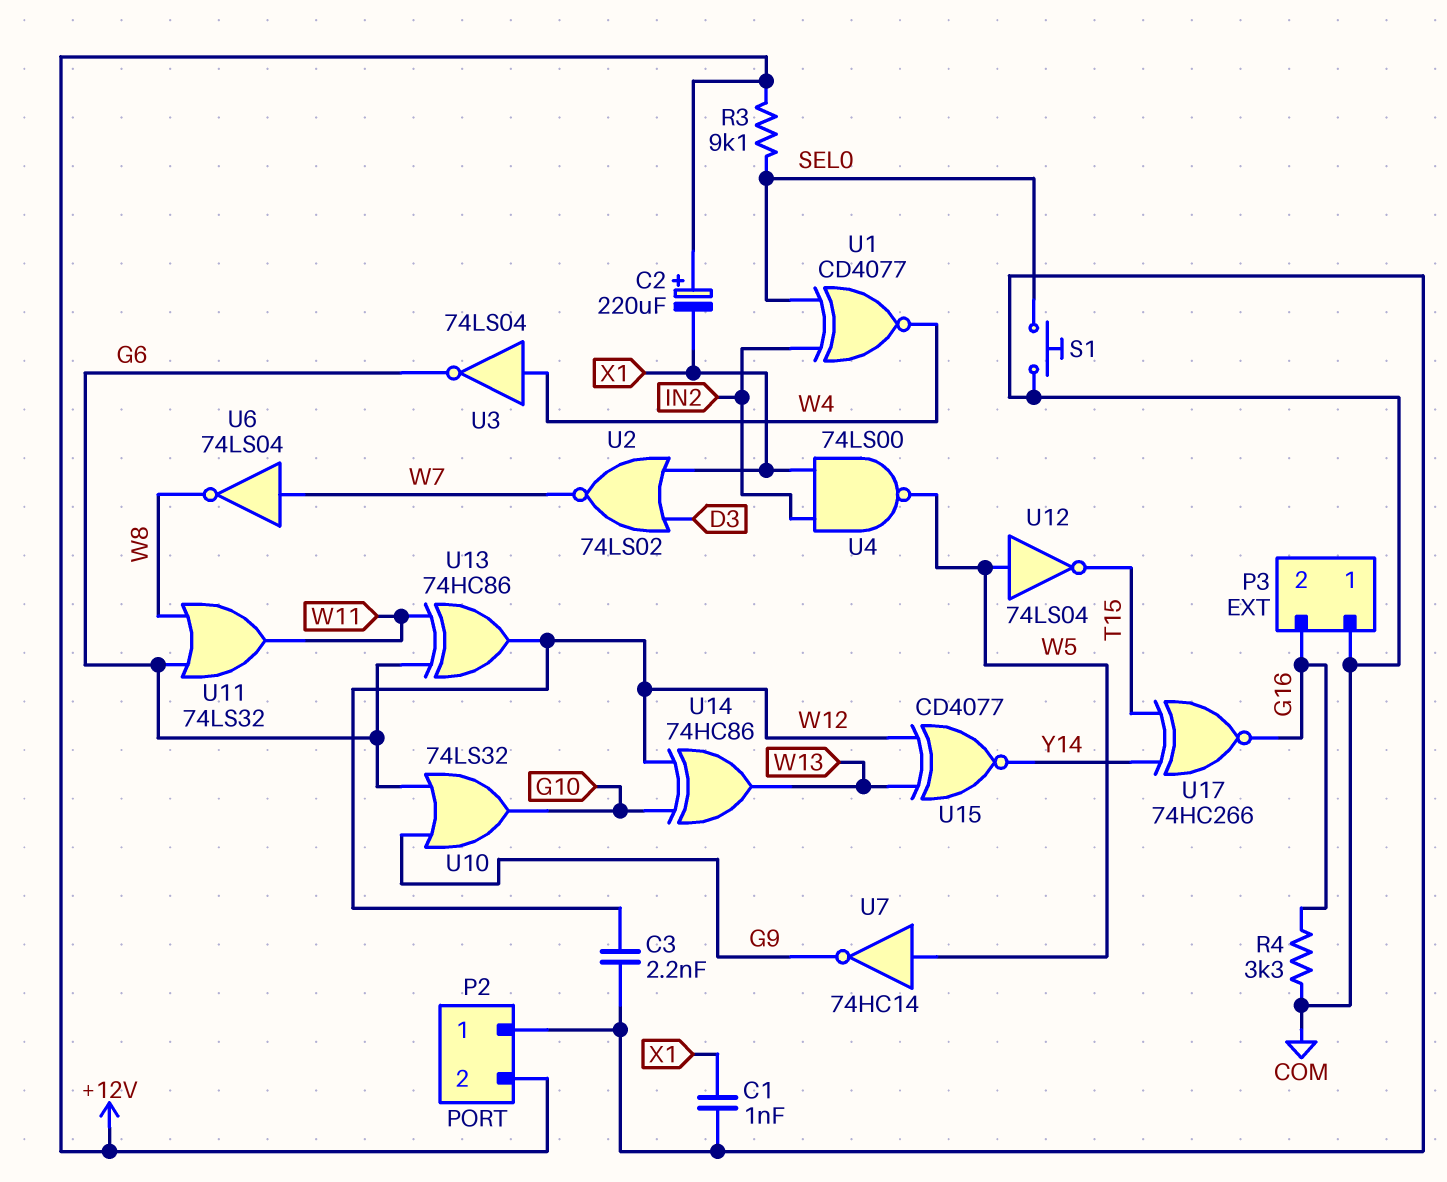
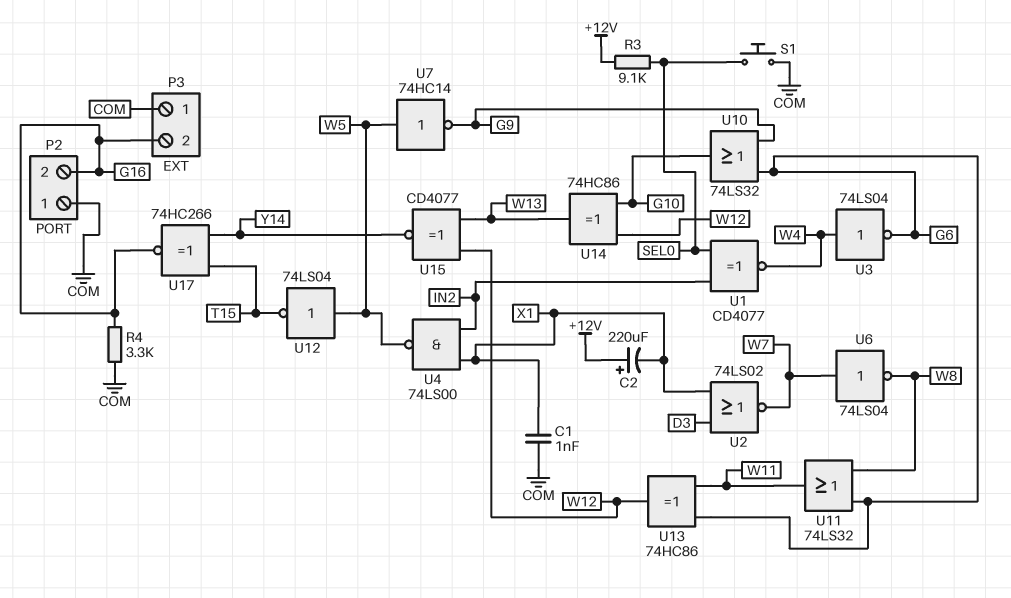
C3: 2.2nF (COM, W12) -> none
P2 pin 2: +12V -> G16

